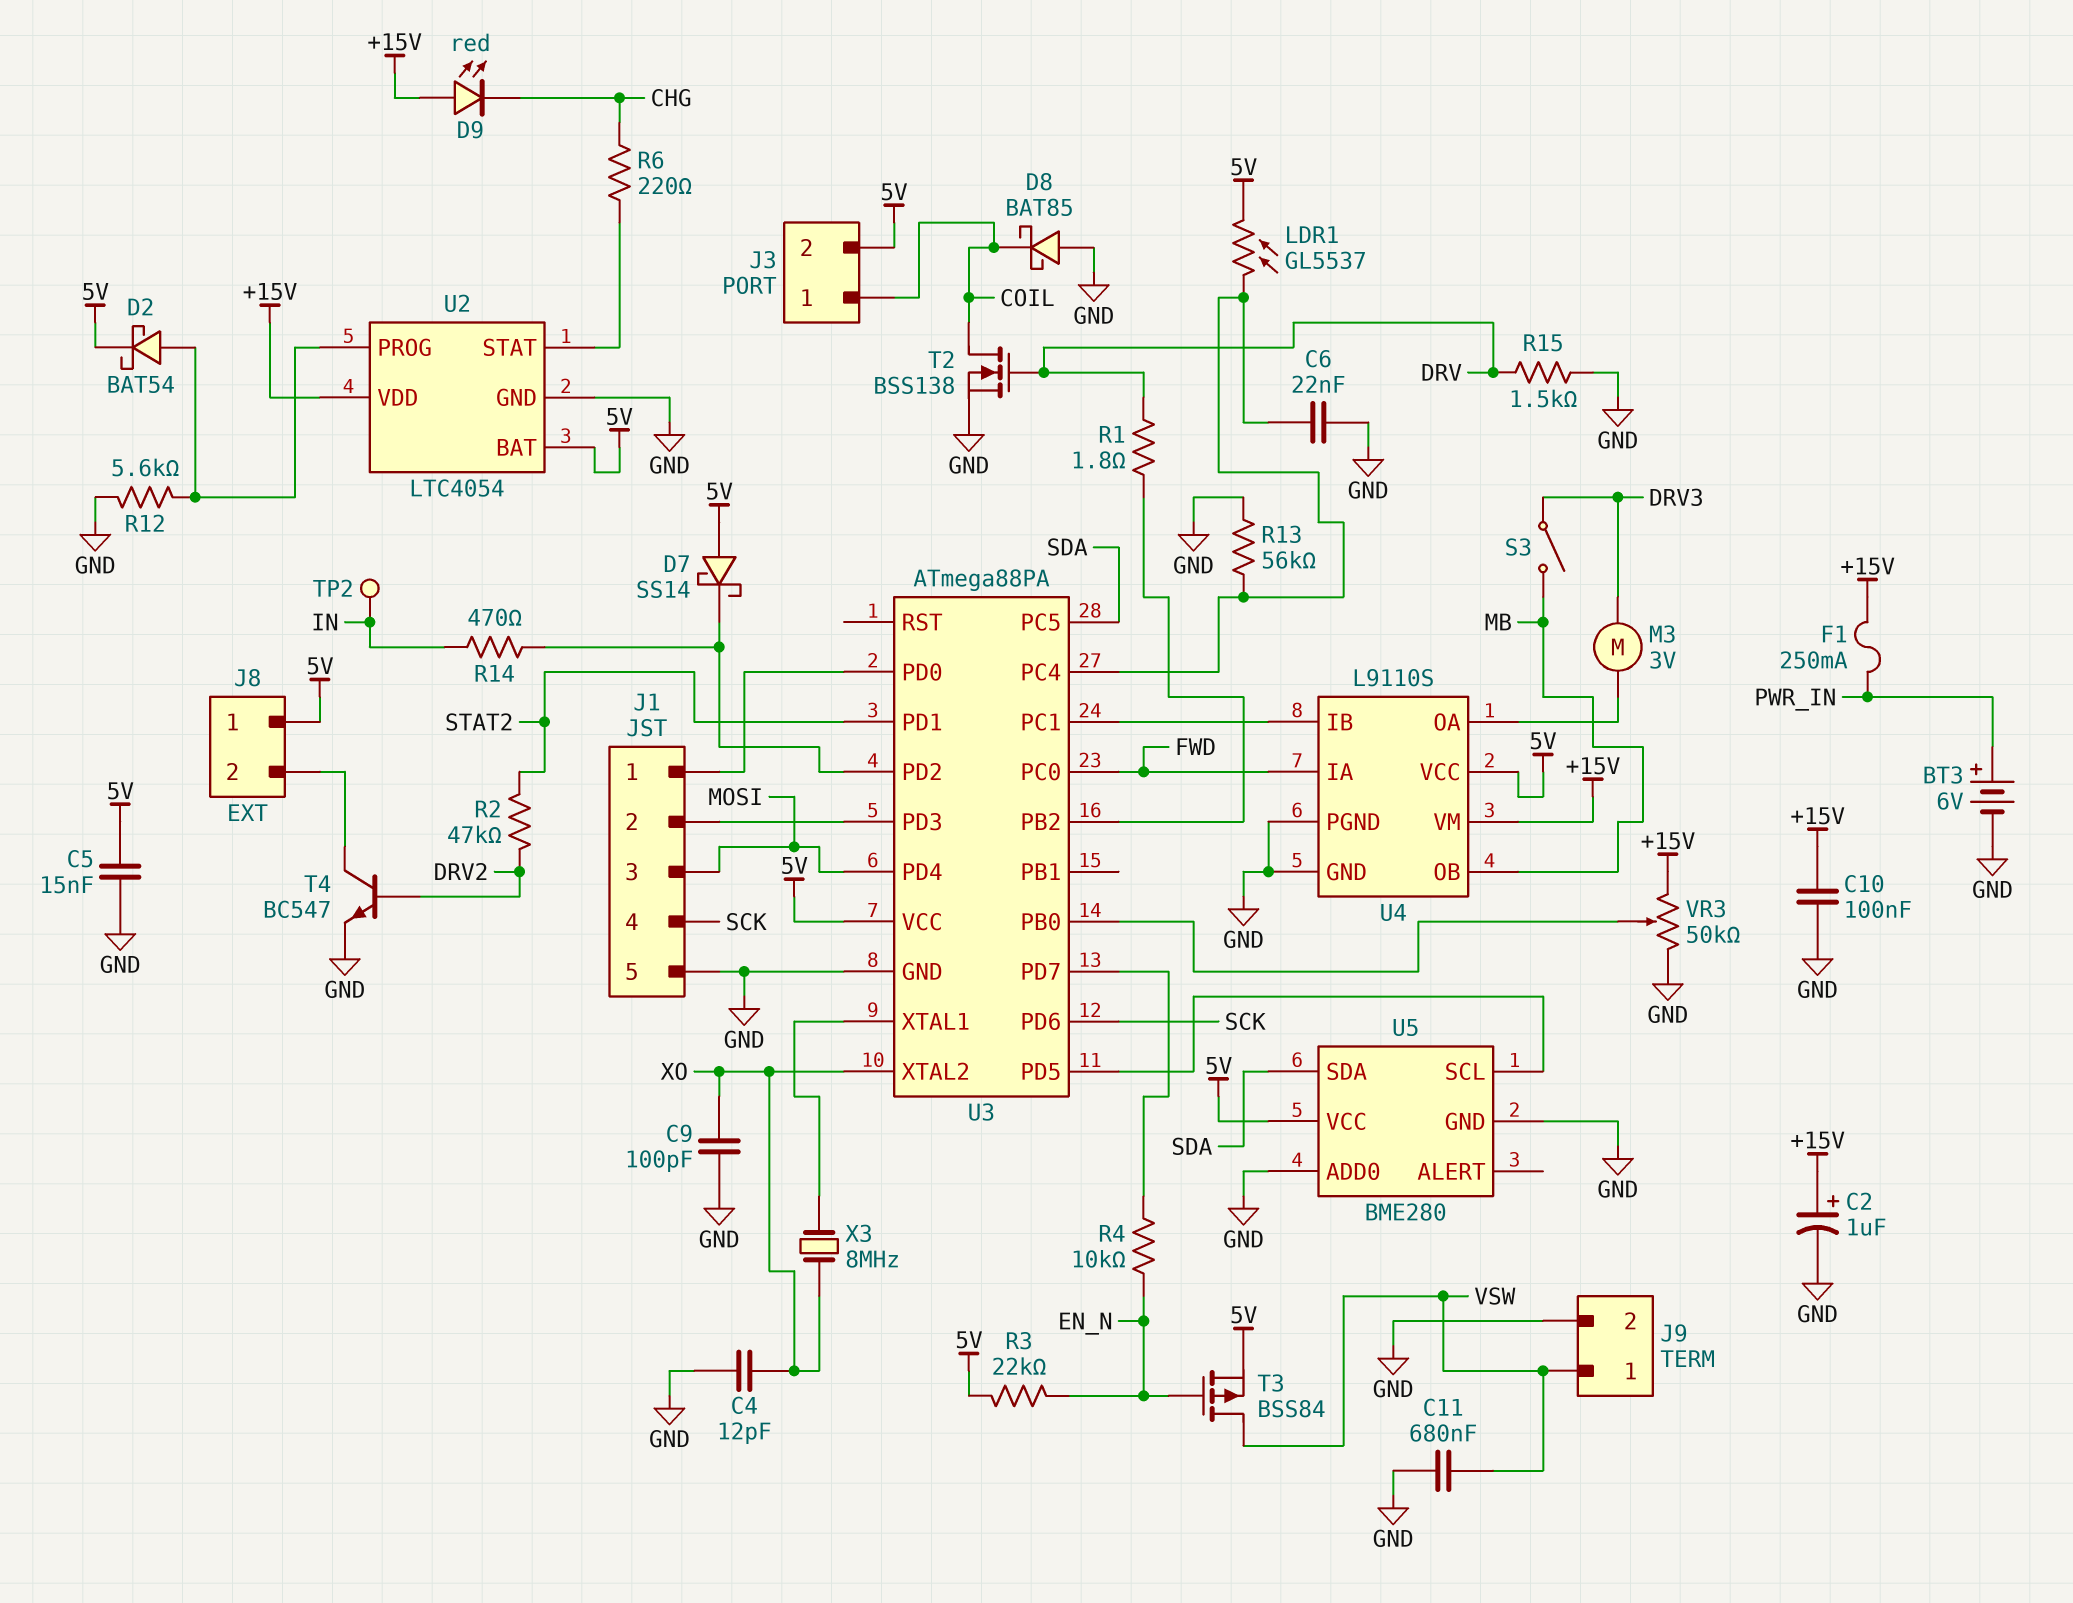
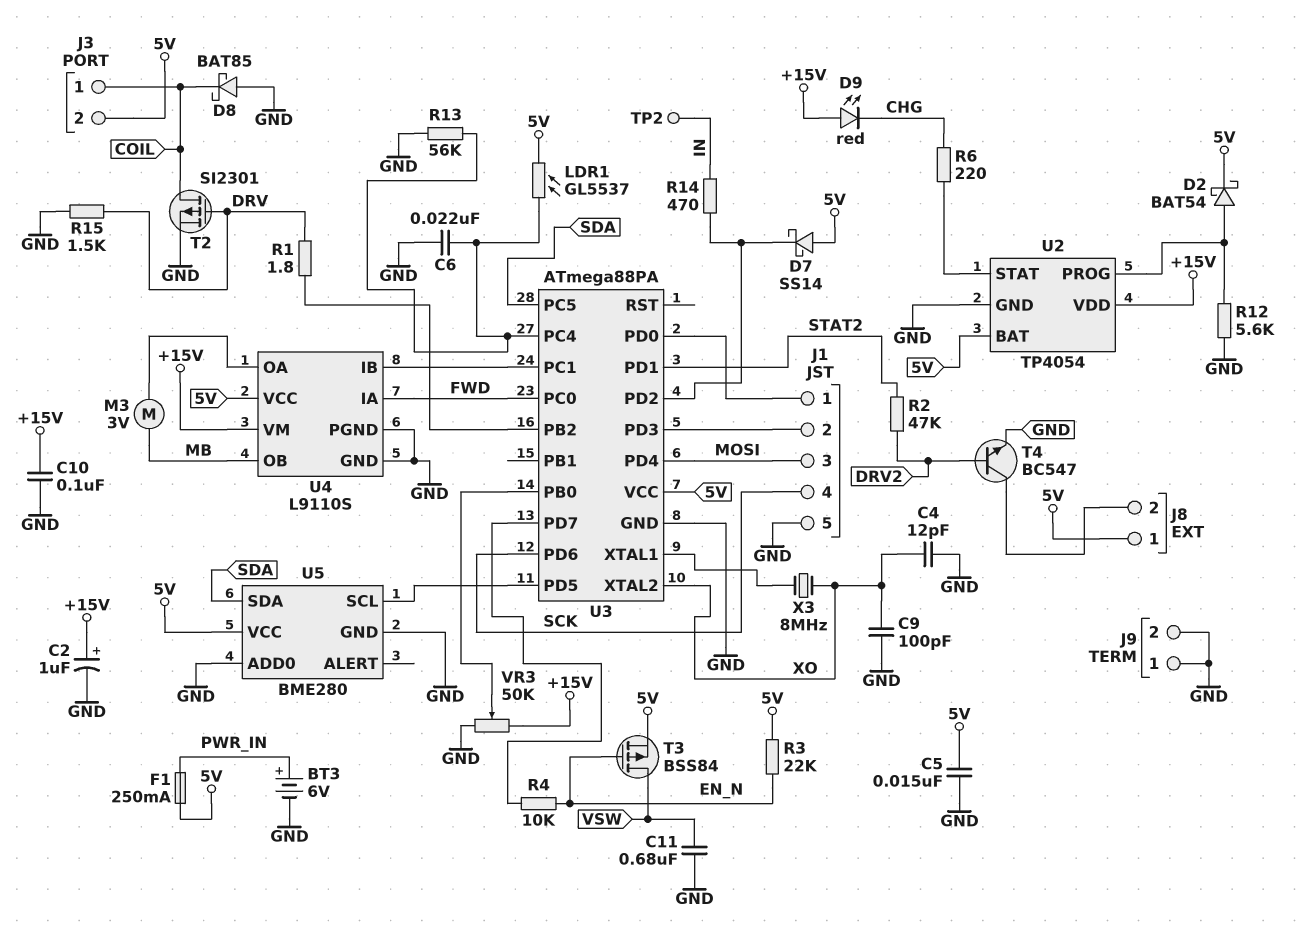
F1: 250mA (+15V, PWR_IN) -> 250mA (5V, PWR_IN)
J9 pin 1: VSW -> GND
M3: motor 3V (DRV3, U4/OA) -> motor 3V (MB, U4/OA)
S3: switch (DRV3, MB) -> none
T2: NMOS BSS138 (G DRV, D COIL, S GND) -> PMOS SI2301 (G DRV, D COIL, S GND)
U2: LTC4054 -> TP4054

